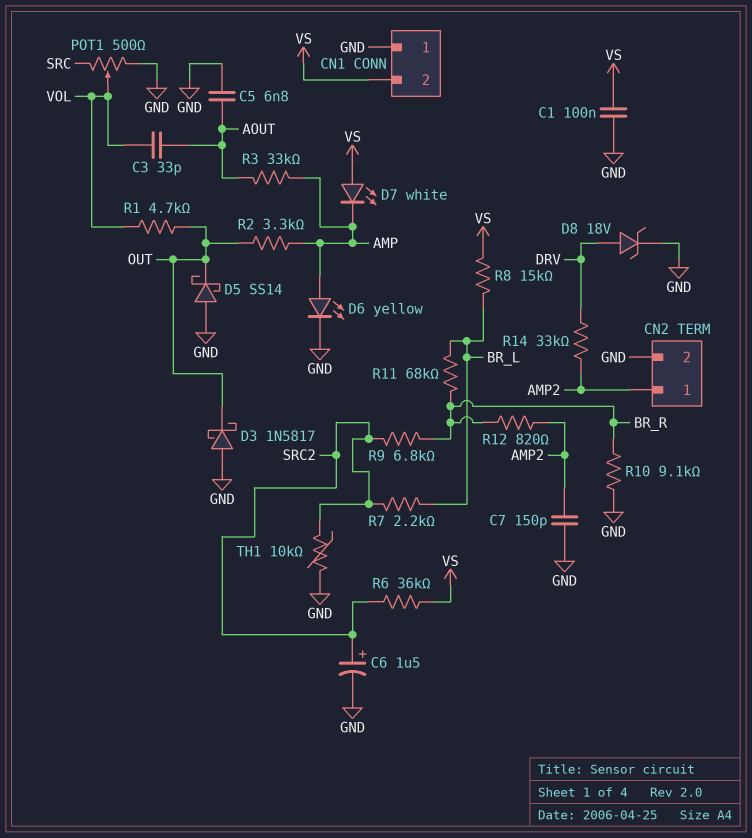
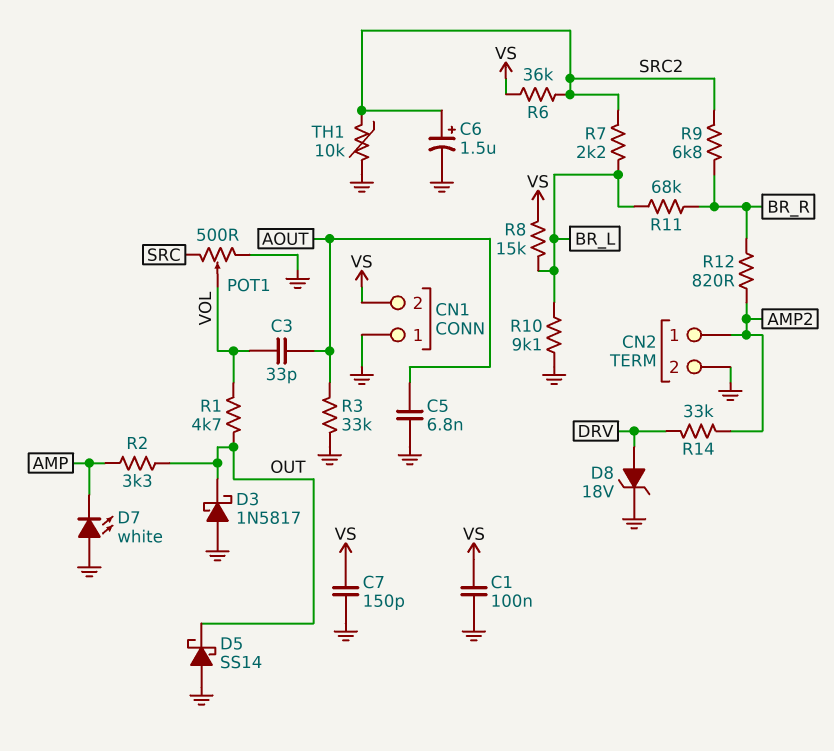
C7: 150pF (AMP2, GND) -> 150pF (GND, VS)
D6: LED yellow (A AMP, K GND) -> none
D7: LED white (A VS, K AMP) -> LED white (A GND, K AMP)
R3: 33k (AMP, AOUT) -> 33k (AOUT, GND)
R10: 9.1k (BR_R, GND) -> 9.1k (BR_L, GND)

